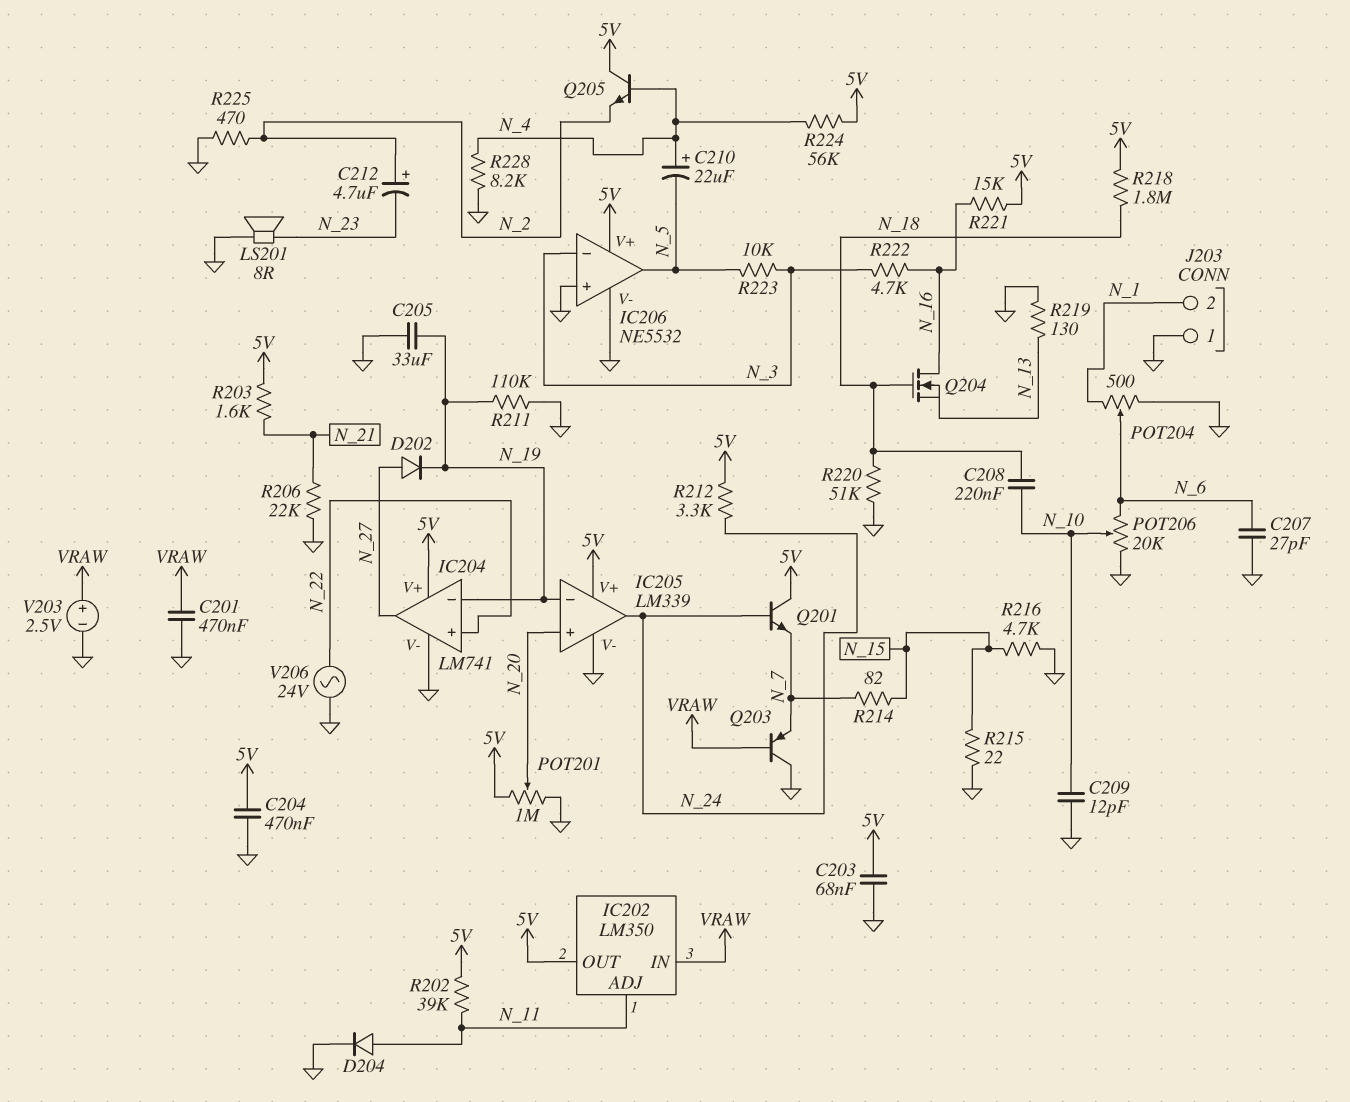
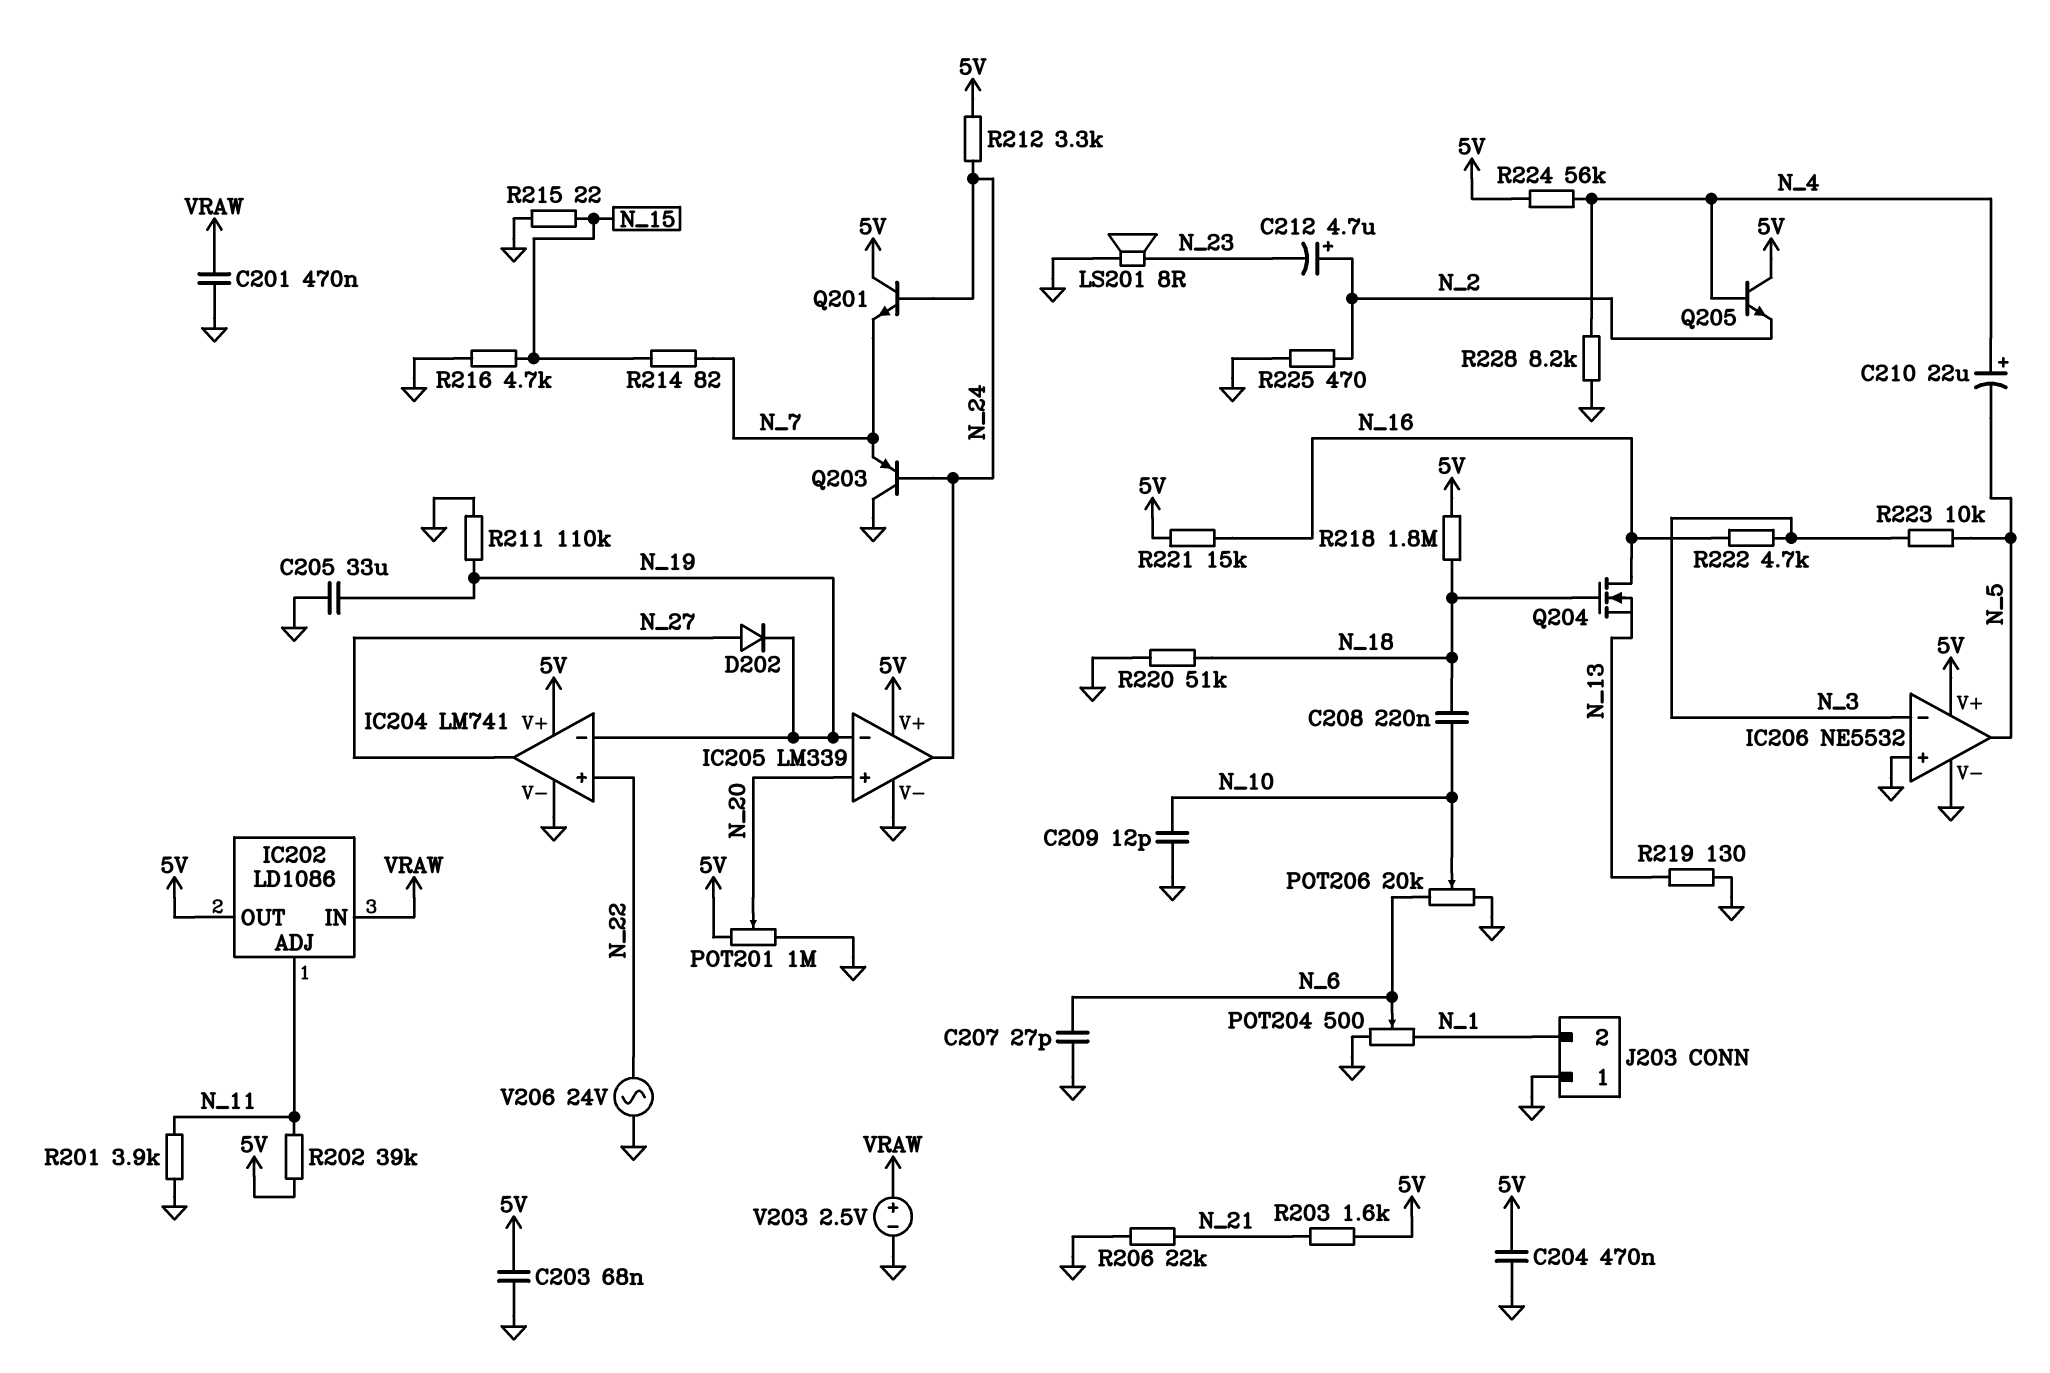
D204: diode (A N_11, K GND) -> none
IC202: LM350 -> LD1086
Q203: PNP (B VRAW, C GND, E N_7) -> PNP (B N_24, C GND, E N_7)
R201: none -> 3.9k (GND, N_11)

